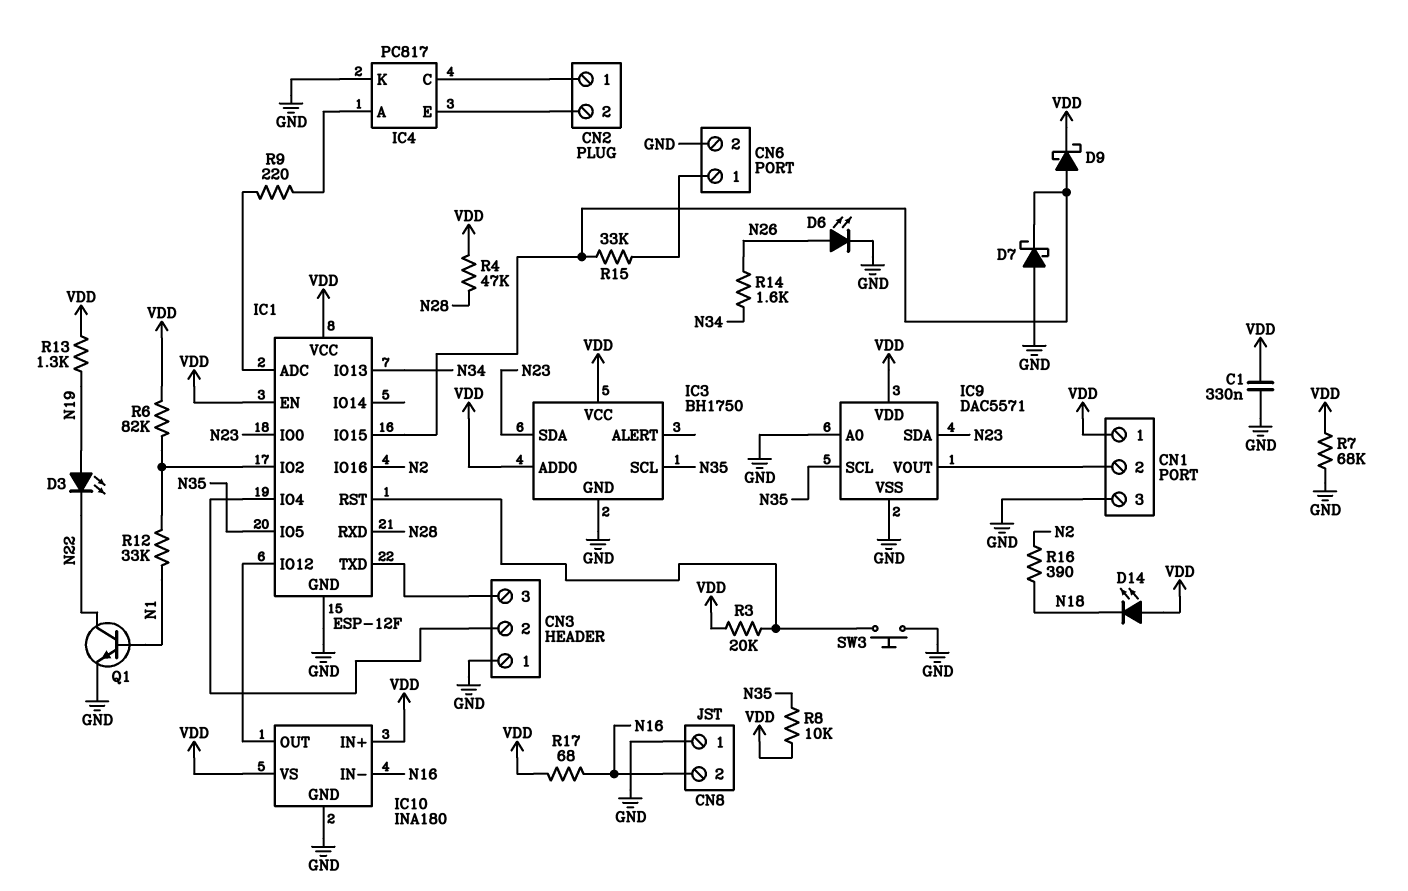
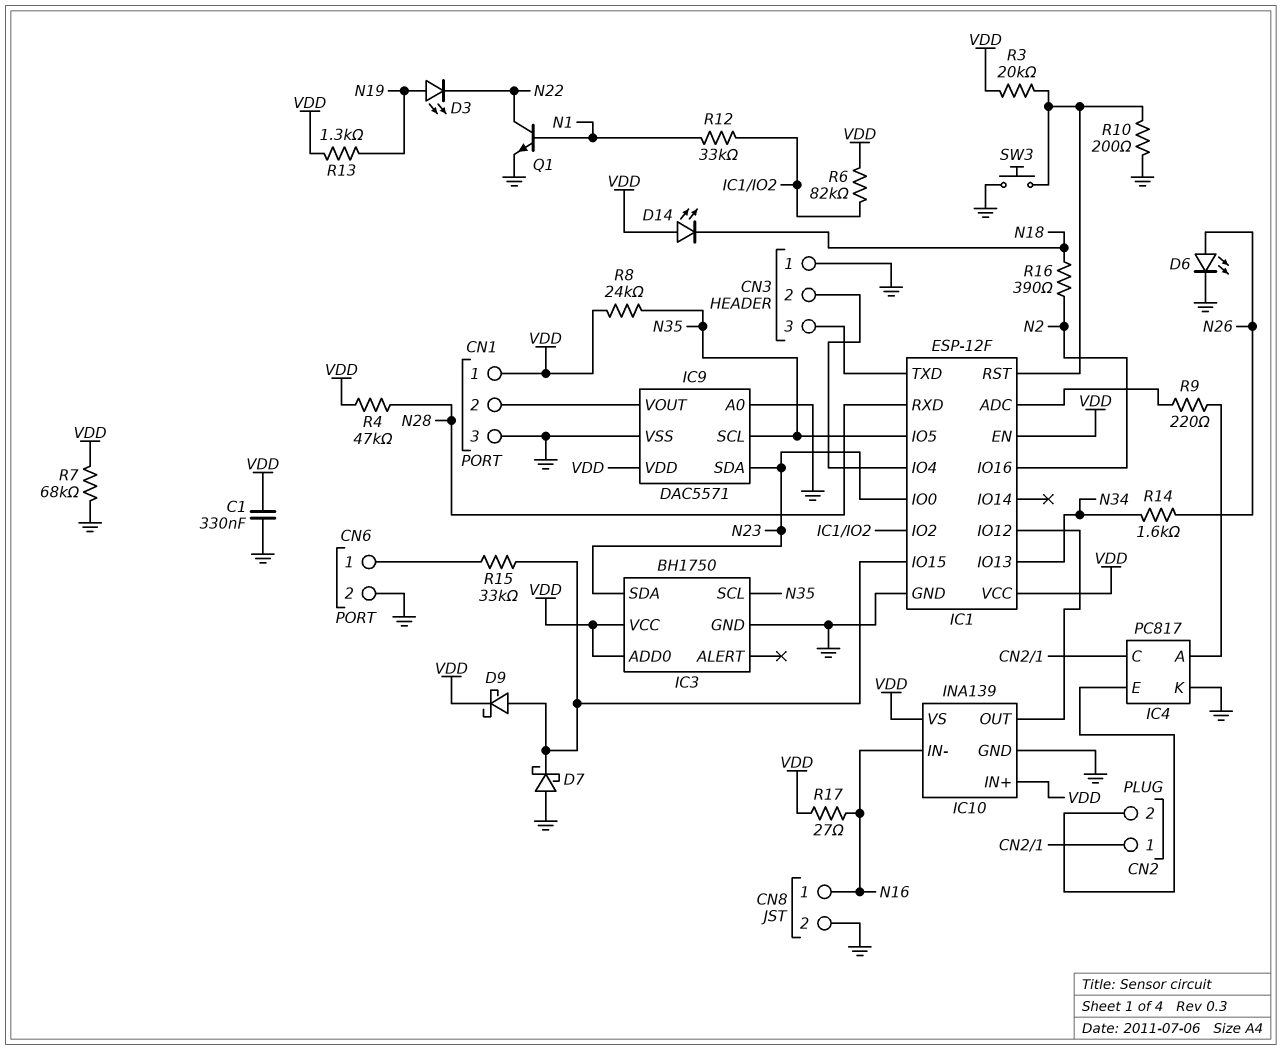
CN8 pin 1: GND -> N16
CN8 pin 2: N16 -> GND
IC10: INA180 -> INA139
R8: 10k (N35, VDD) -> 24k (N35, VDD)
R10: none -> 200 (GND, IC1/RST)
R17: 68 (N16, VDD) -> 27 (N16, VDD)

